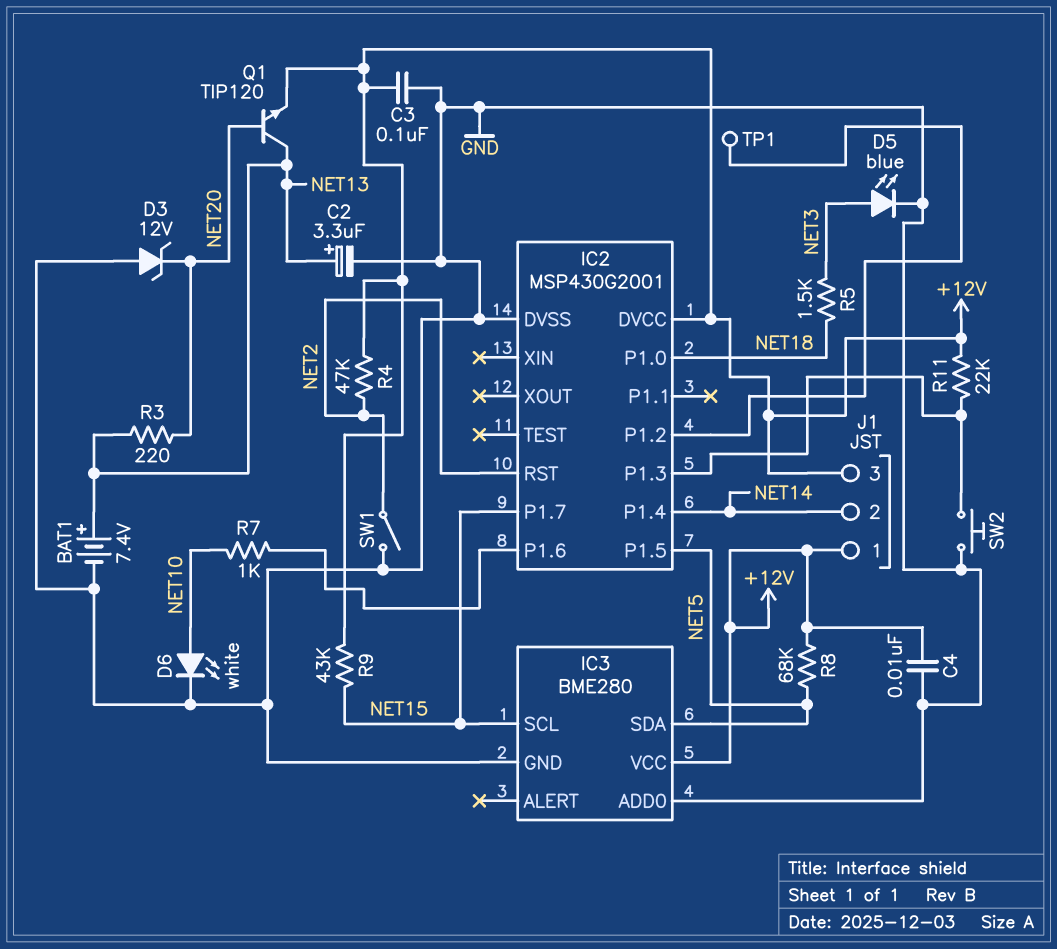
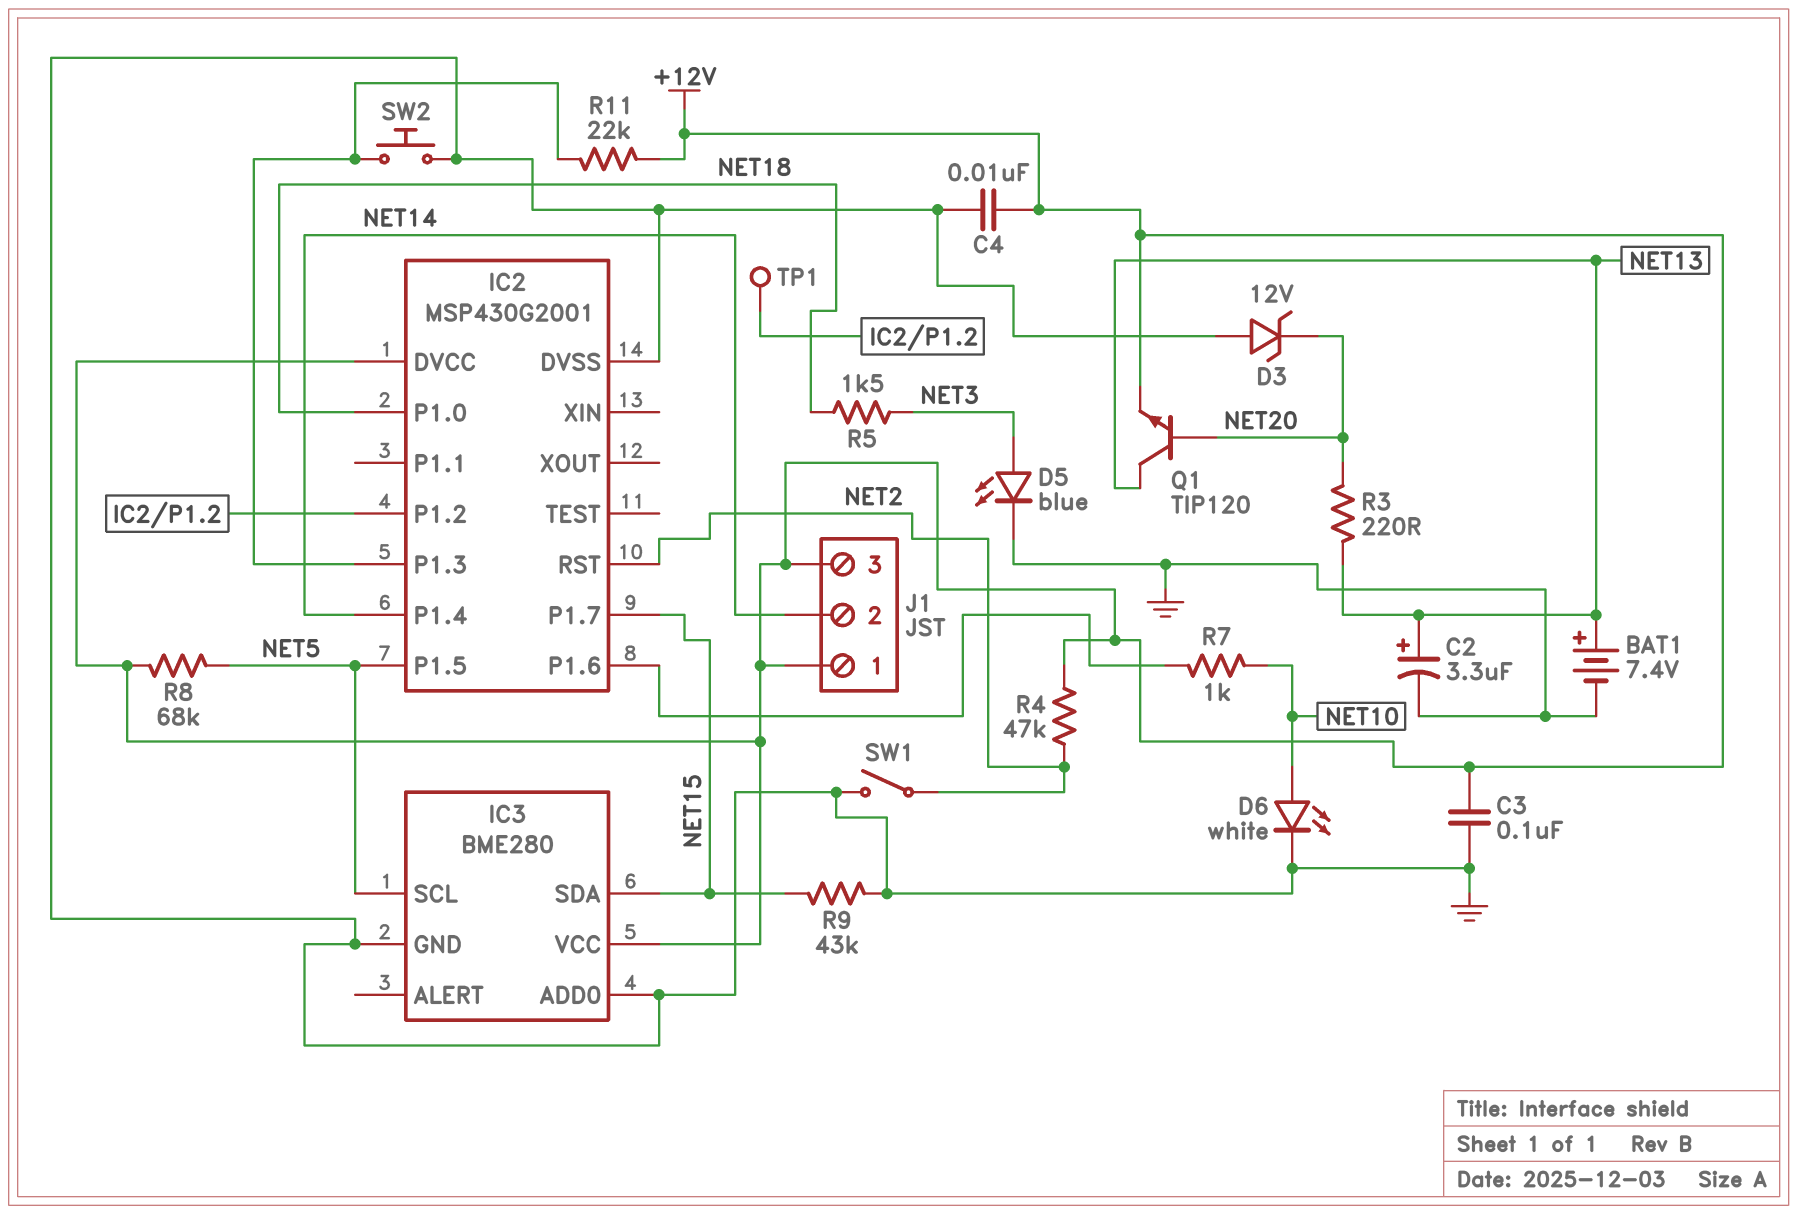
IC3 pin SCL: NET15 -> NET5
IC3 pin SDA: NET5 -> NET15
R9: 43k (+12V, NET15) -> 43k (GND, NET15)

